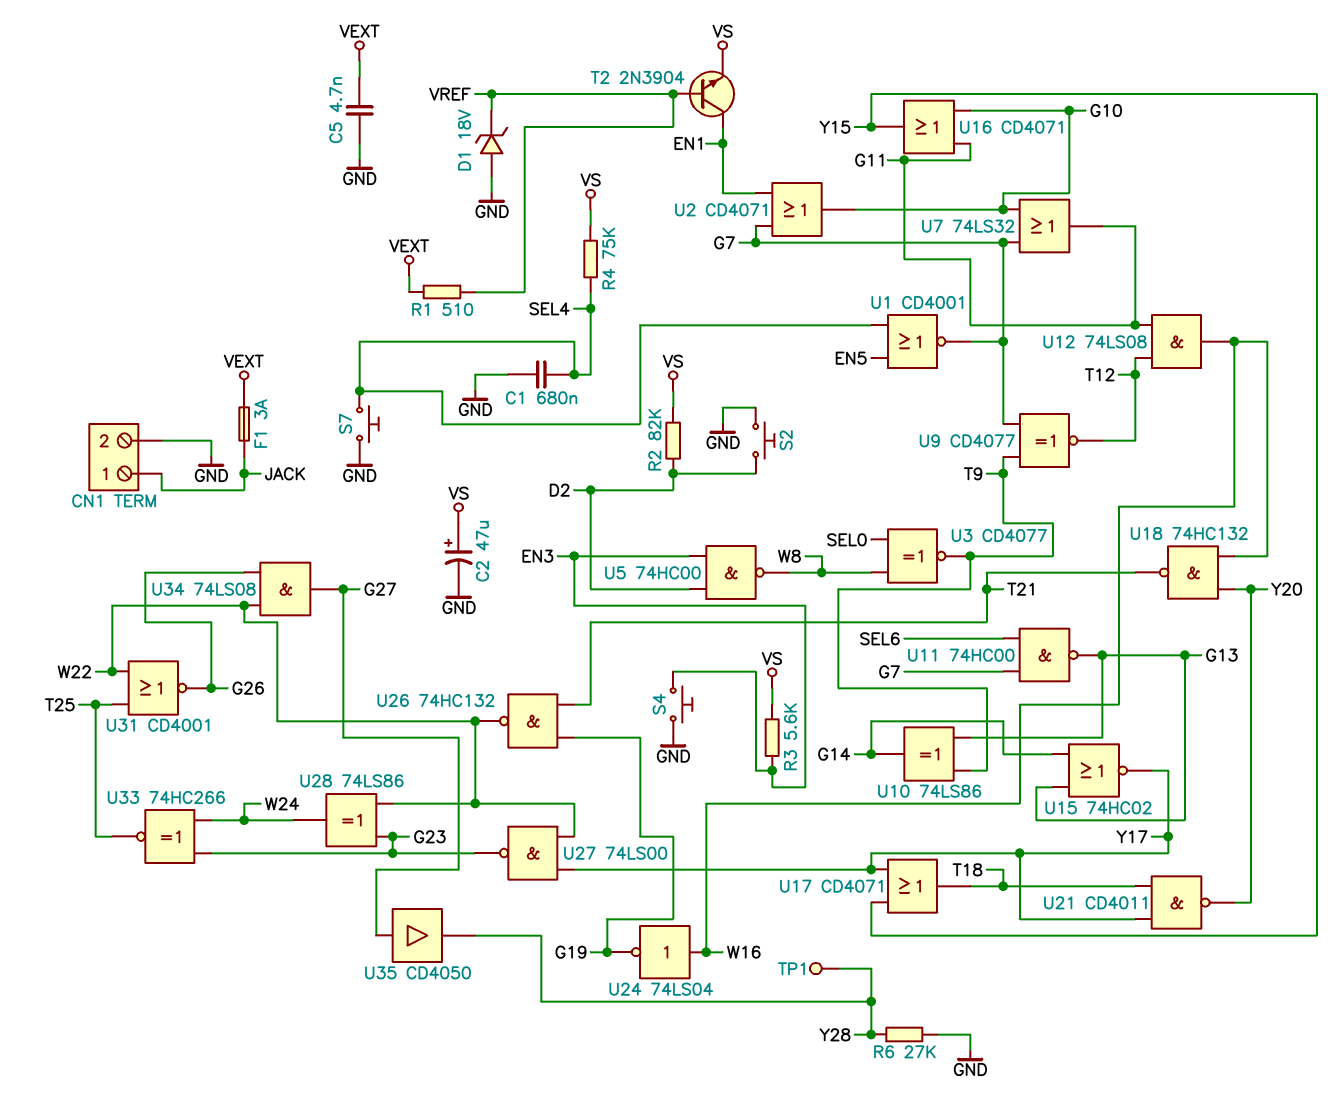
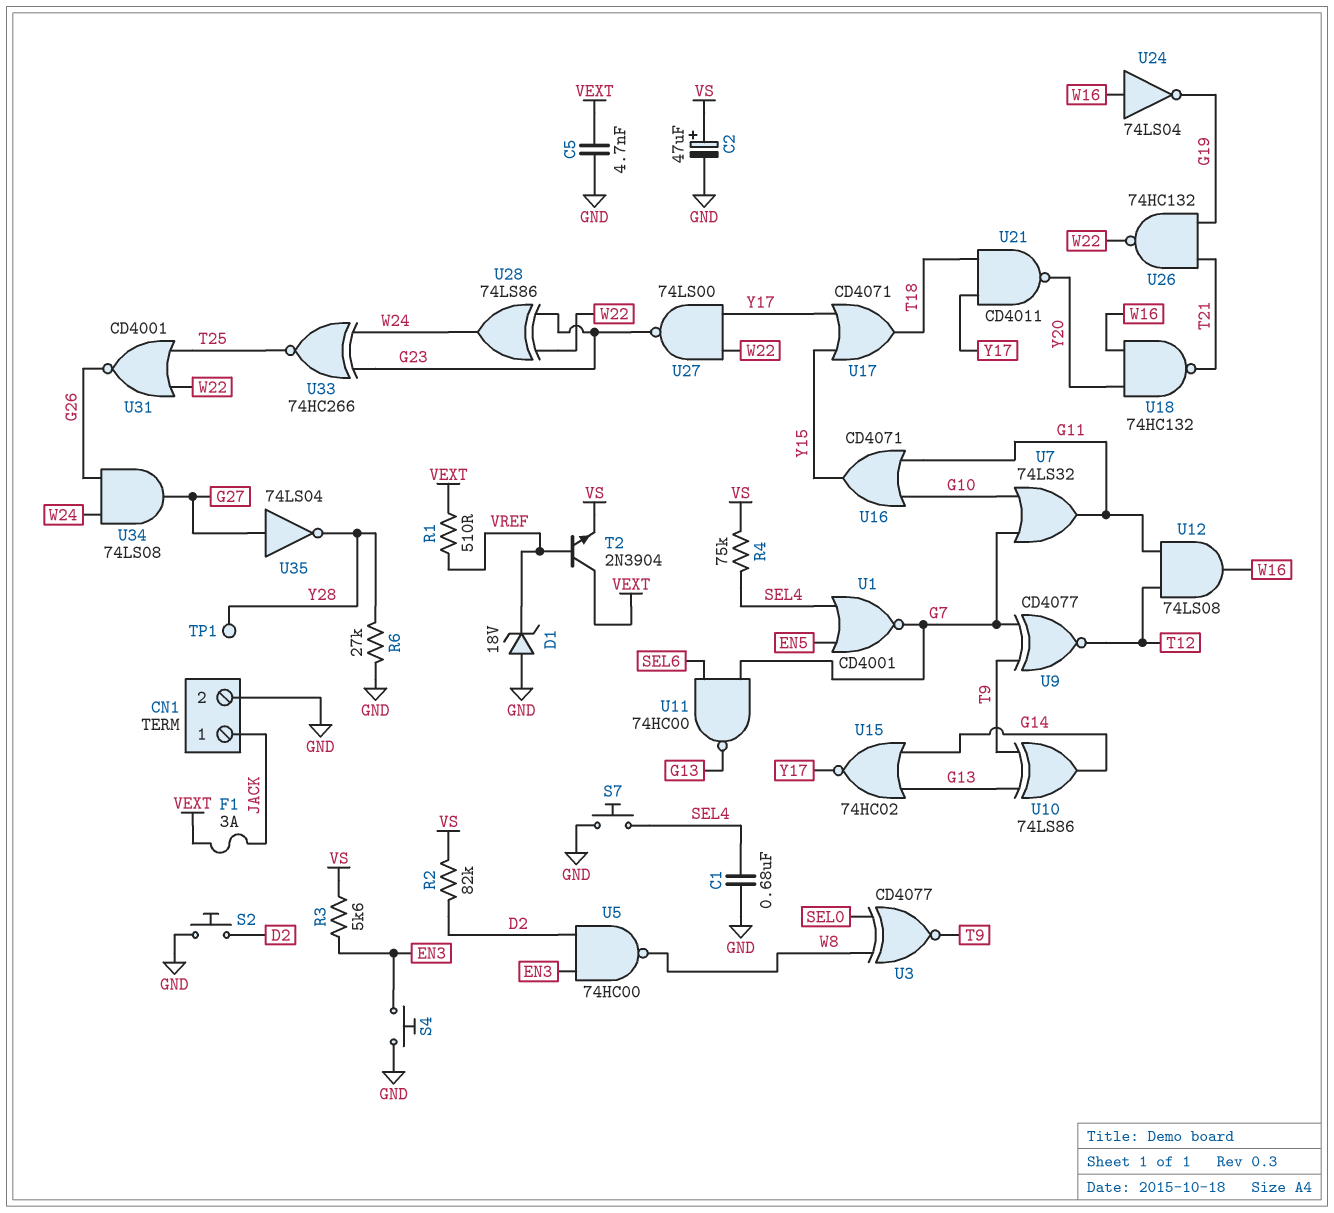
T2: NPN 2N3904 (B VREF, C EN1, E VS) -> NPN 2N3904 (B VREF, C VEXT, E VS)
U2: OR CD4071 (in EN1, in G7, out G10) -> none
U34: AND 74LS08 (in G26, in W22, out G27) -> AND 74LS08 (in G26, in W24, out G27)
U35: buffer CD4050 (in G27, out Y28) -> NOT 74LS04 (in G27, out Y28)

